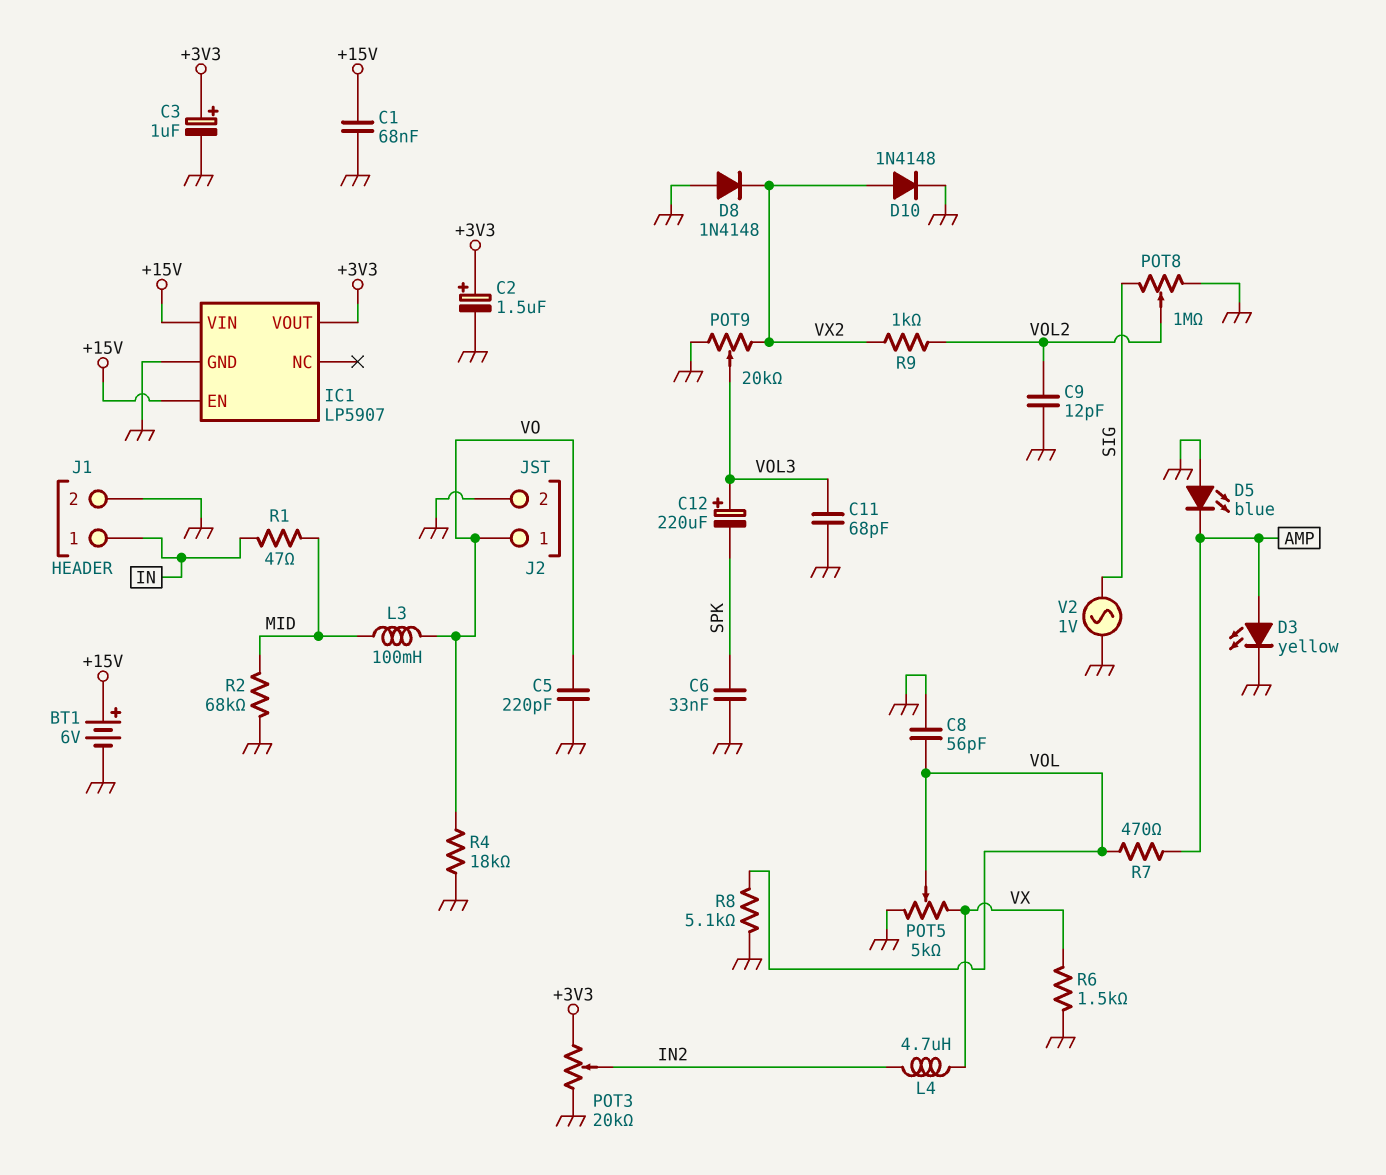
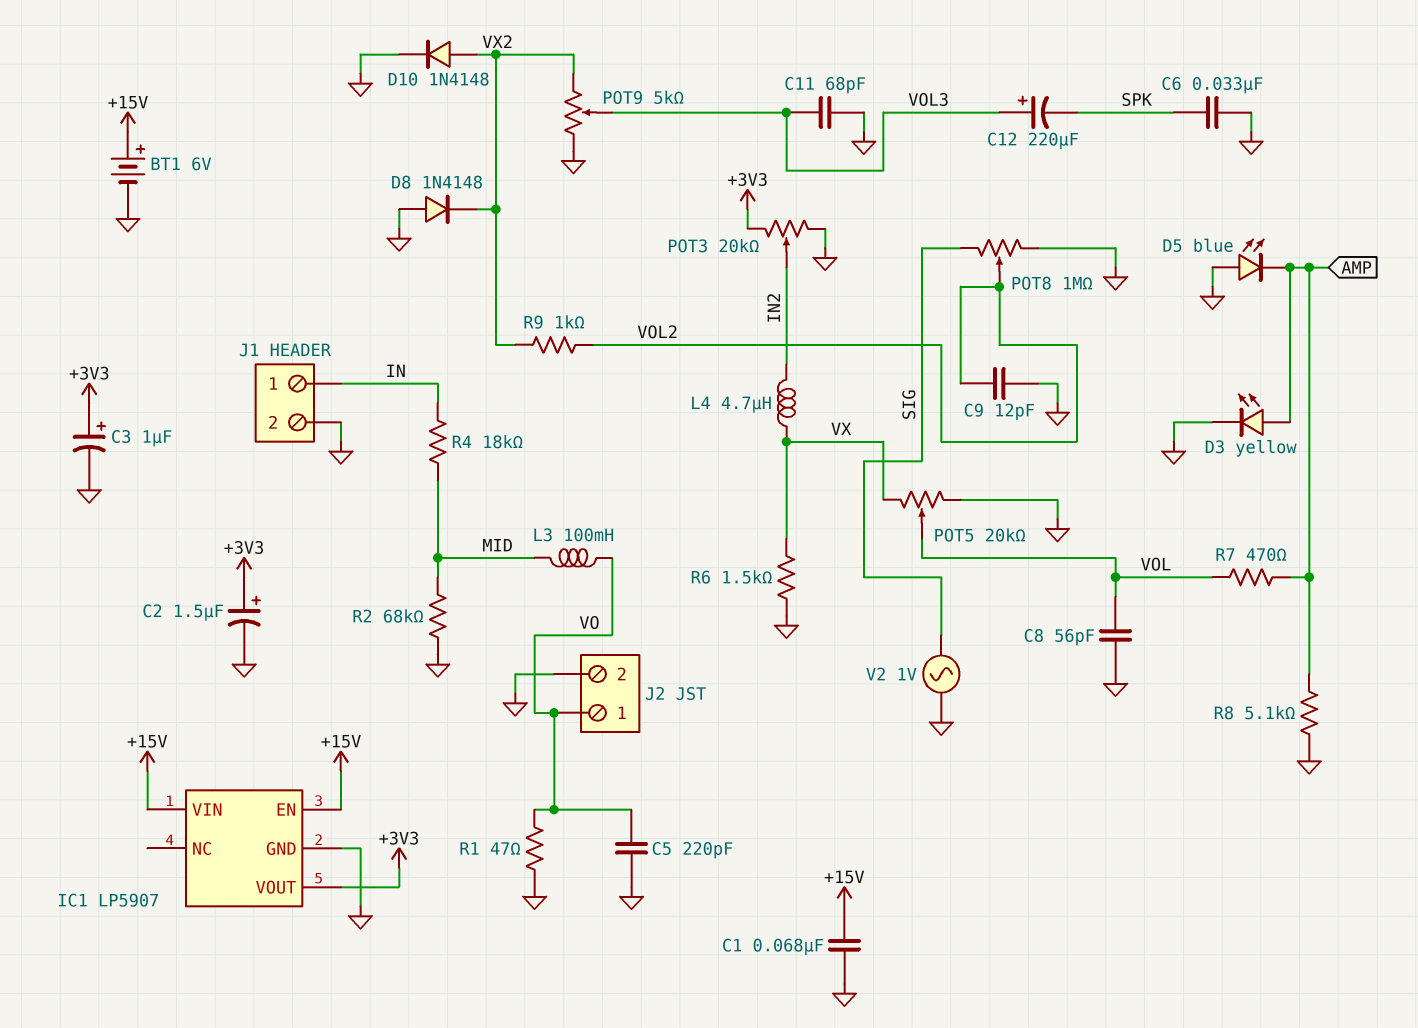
POT5: 5k (GND, VX, wiper VOL) -> 20k (GND, VX, wiper VOL)
POT9: 20k (GND, VX2, wiper VOL3) -> 5k (GND, VX2, wiper VOL3)
R1: 47 (IN, MID) -> 47 (GND, VO)
R4: 18k (GND, VO) -> 18k (IN, MID)
R8: 5.1k (GND, VOL) -> 5.1k (AMP, GND)

